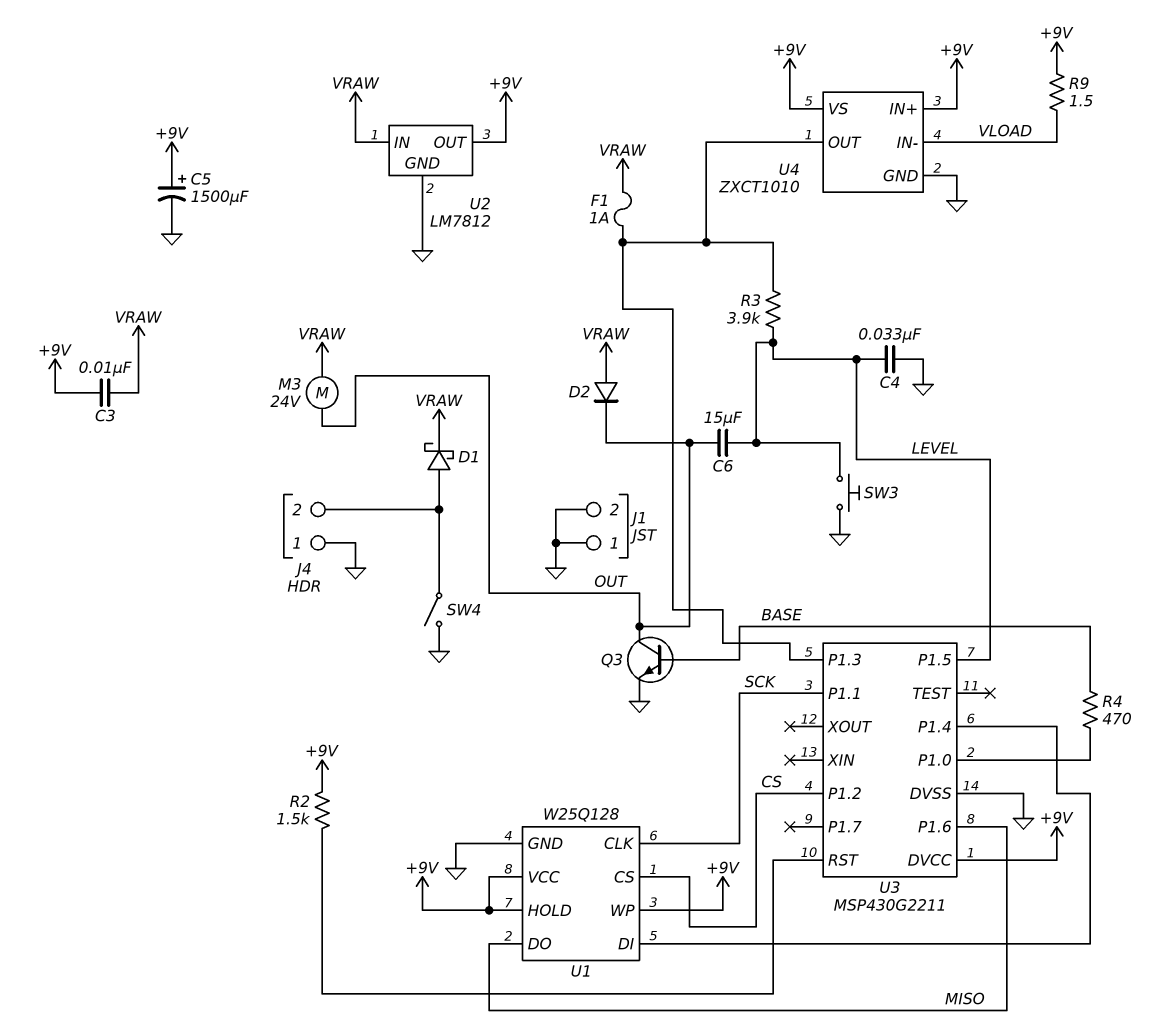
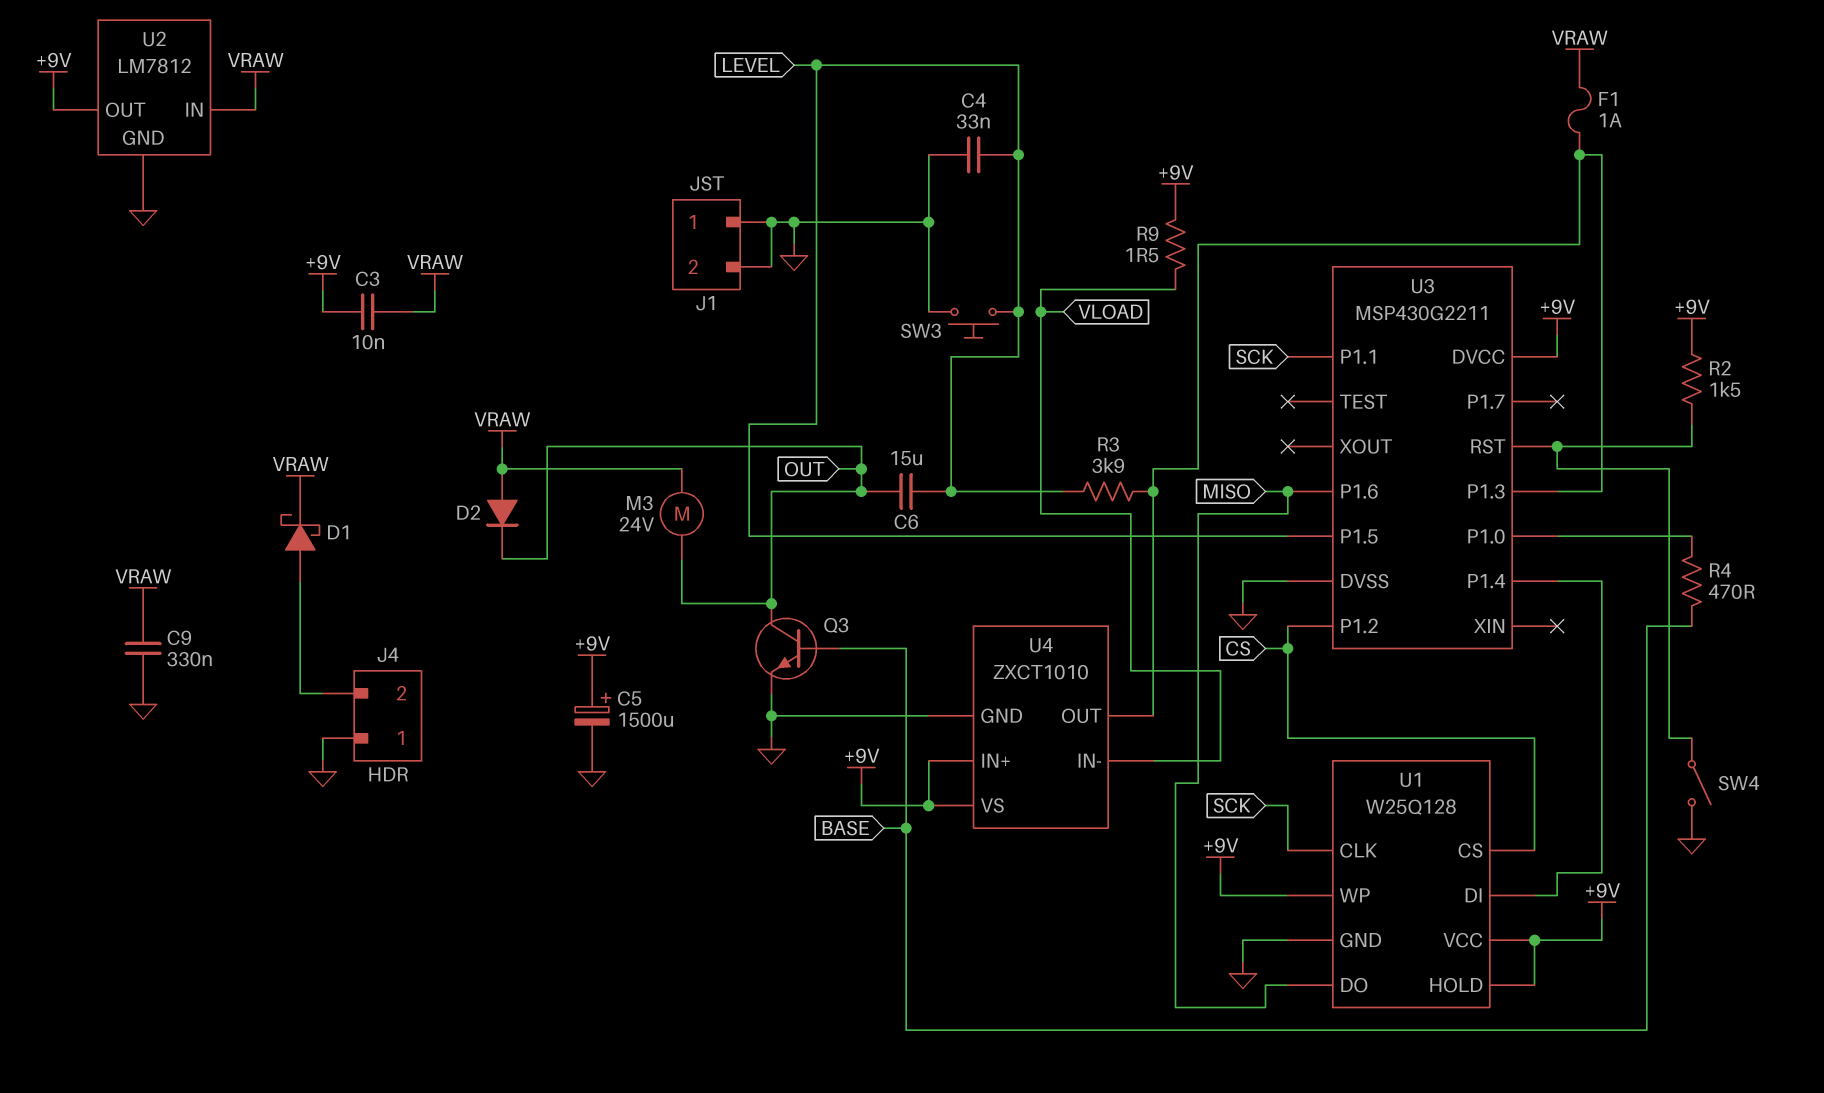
C9: none -> 330nF (GND, VRAW)
SW4: switch (GND, J4/2) -> switch (GND, U3/RST)

